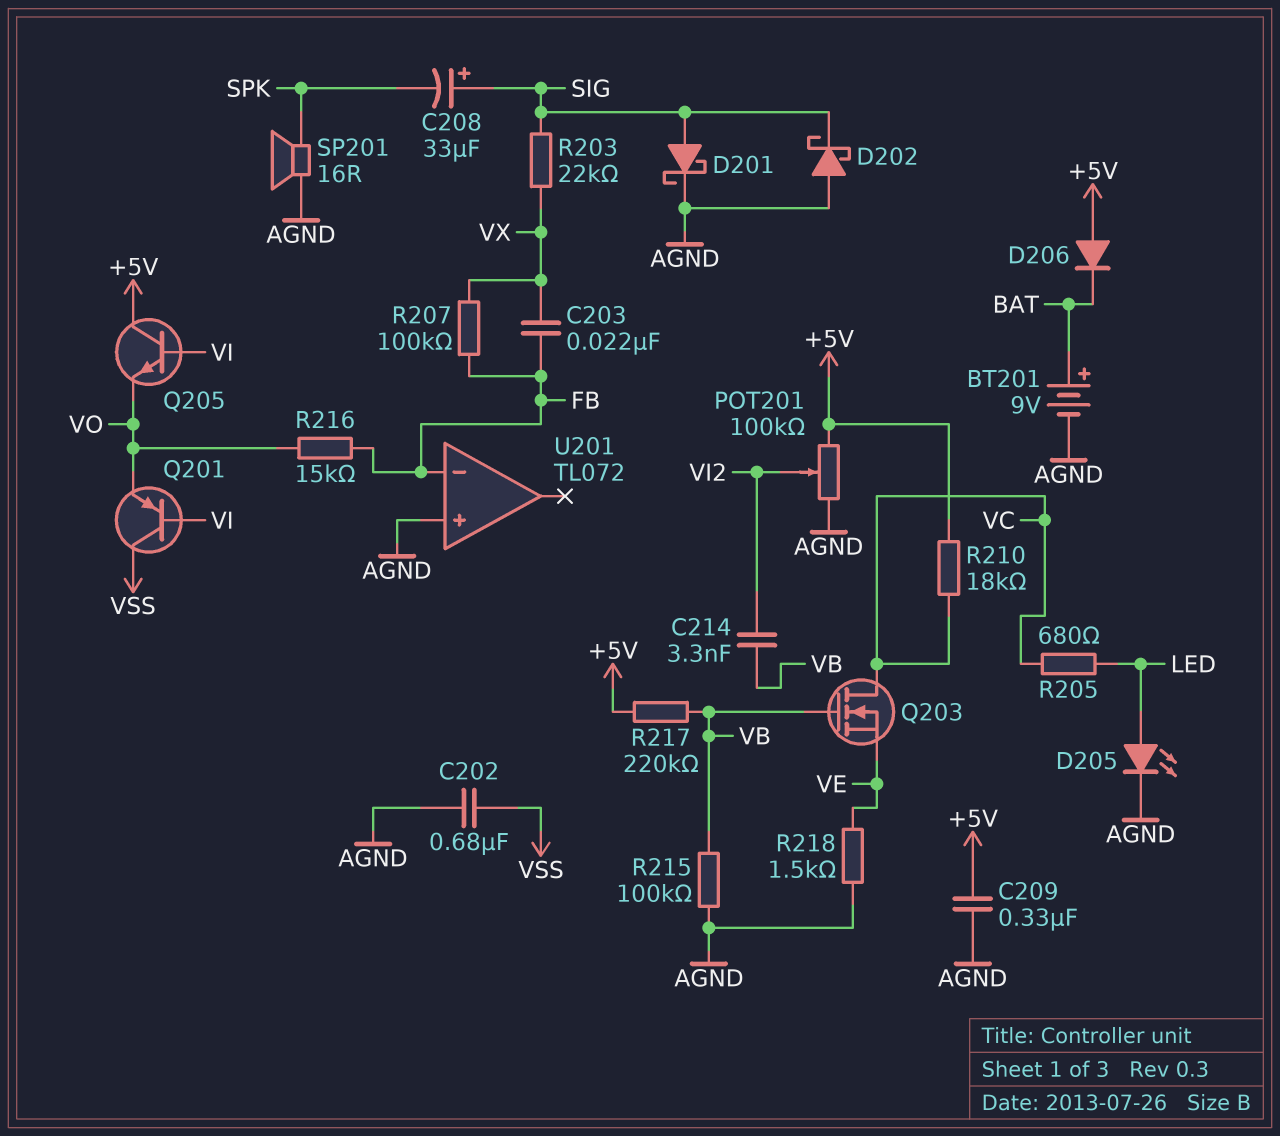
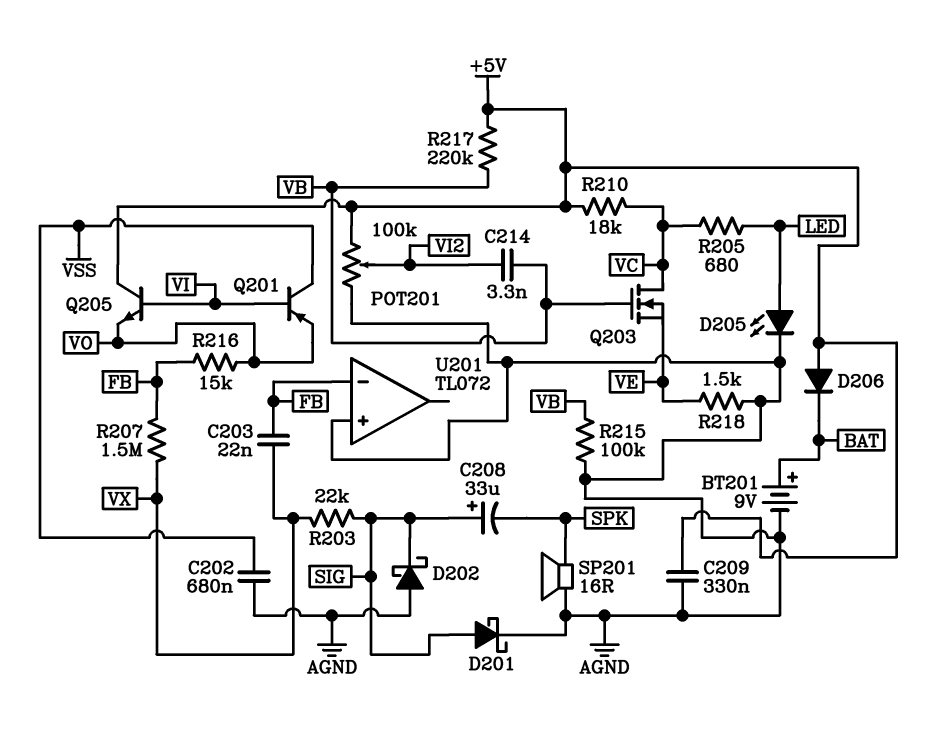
R207: 100k (FB, VX) -> 1.5M (FB, VX)

